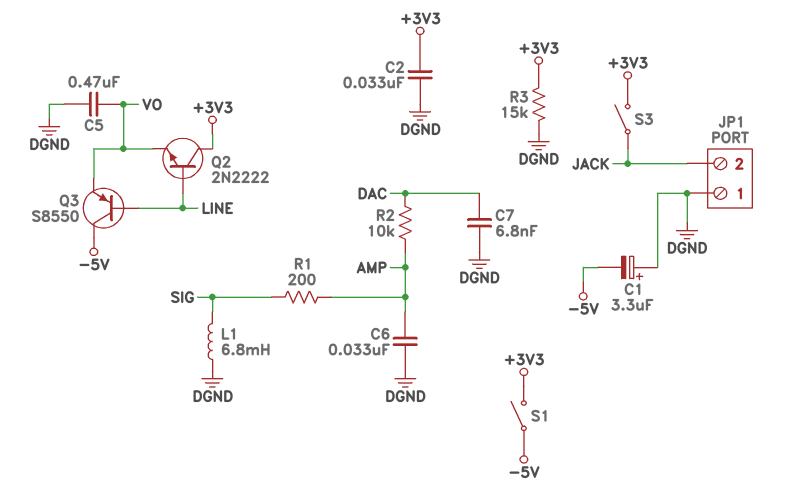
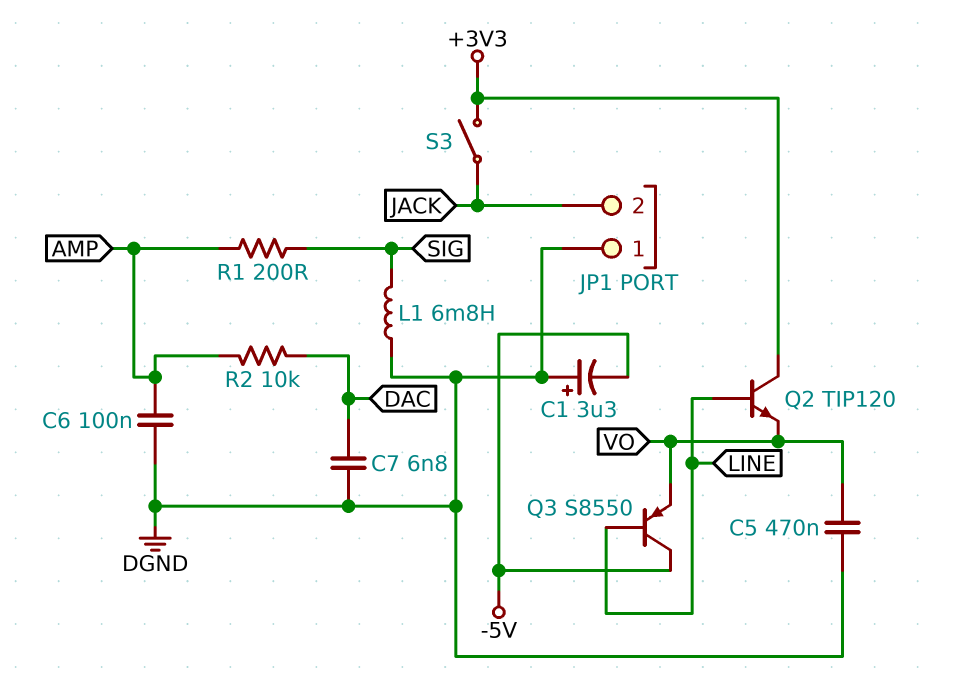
C2: 33nF (+3V3, DGND) -> none
C6: 33nF (AMP, DGND) -> 100nF (AMP, DGND)
Q2: NPN 2N2222 (B LINE, C +3V3, E VO) -> NPN TIP120 (B LINE, C +3V3, E VO)
R3: 15k (+3V3, DGND) -> none
S1: switch (+3V3, -5V) -> none

